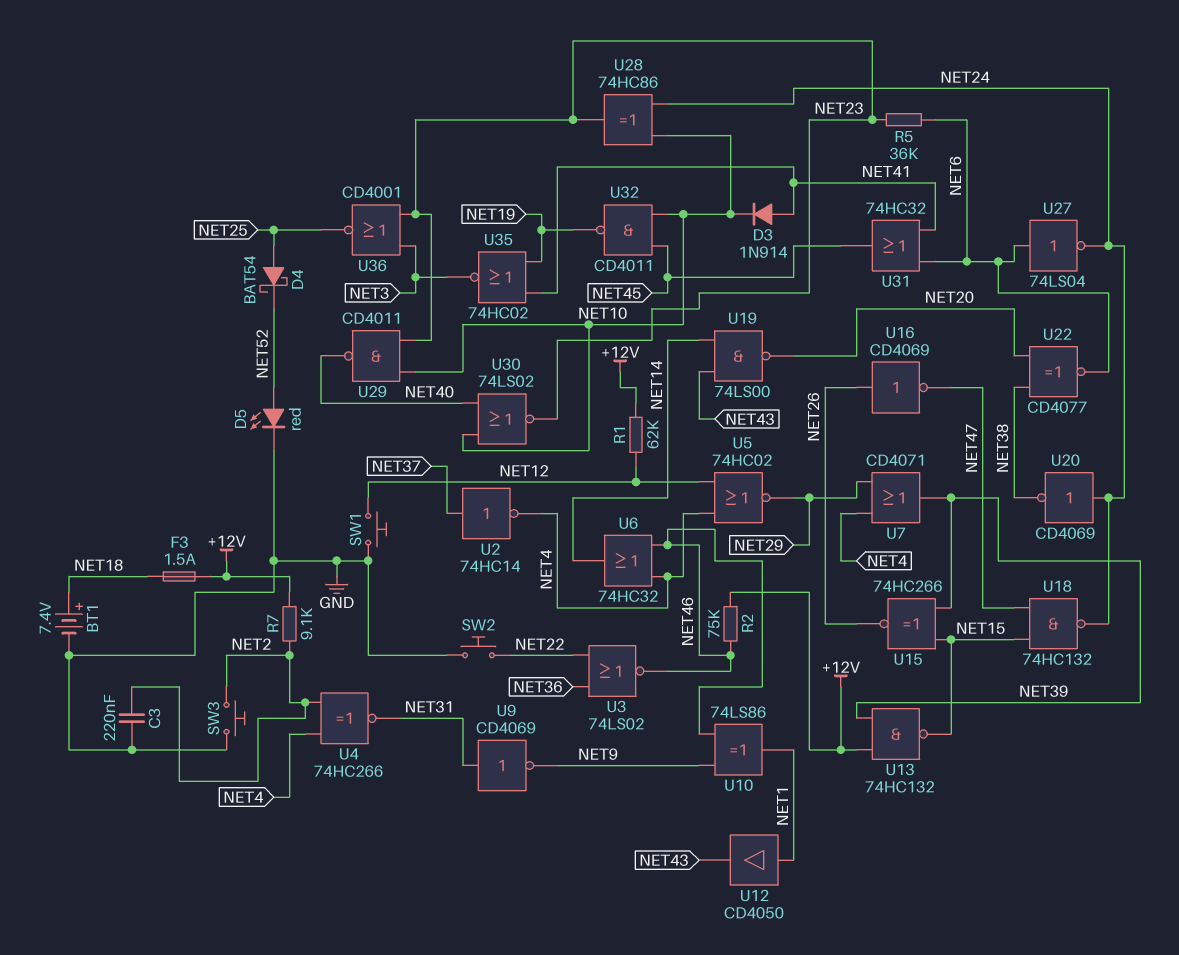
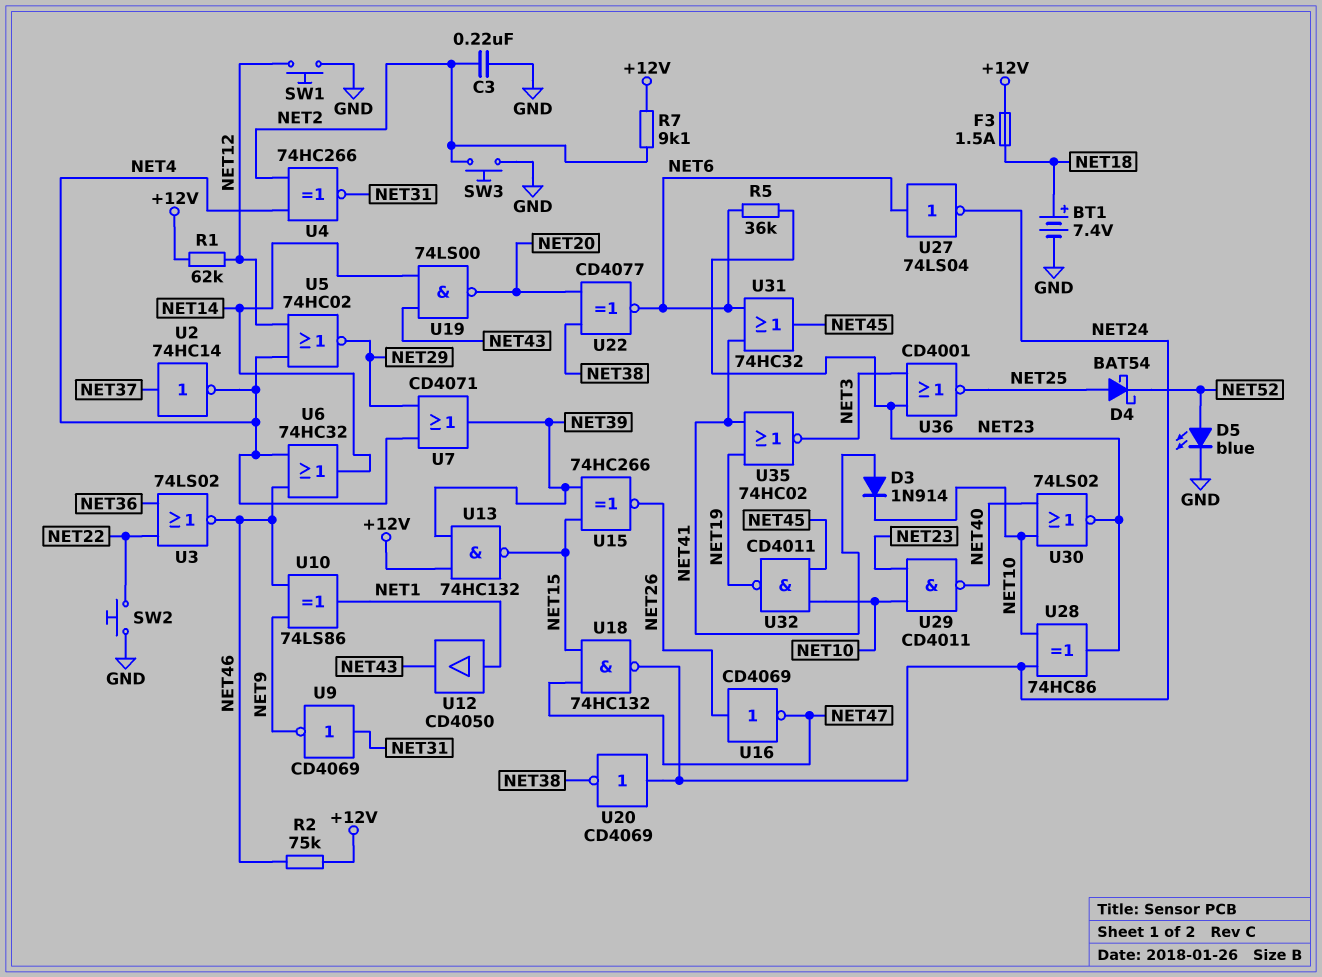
D5: LED red (A NET52, K GND) -> LED blue (A NET52, K GND)

